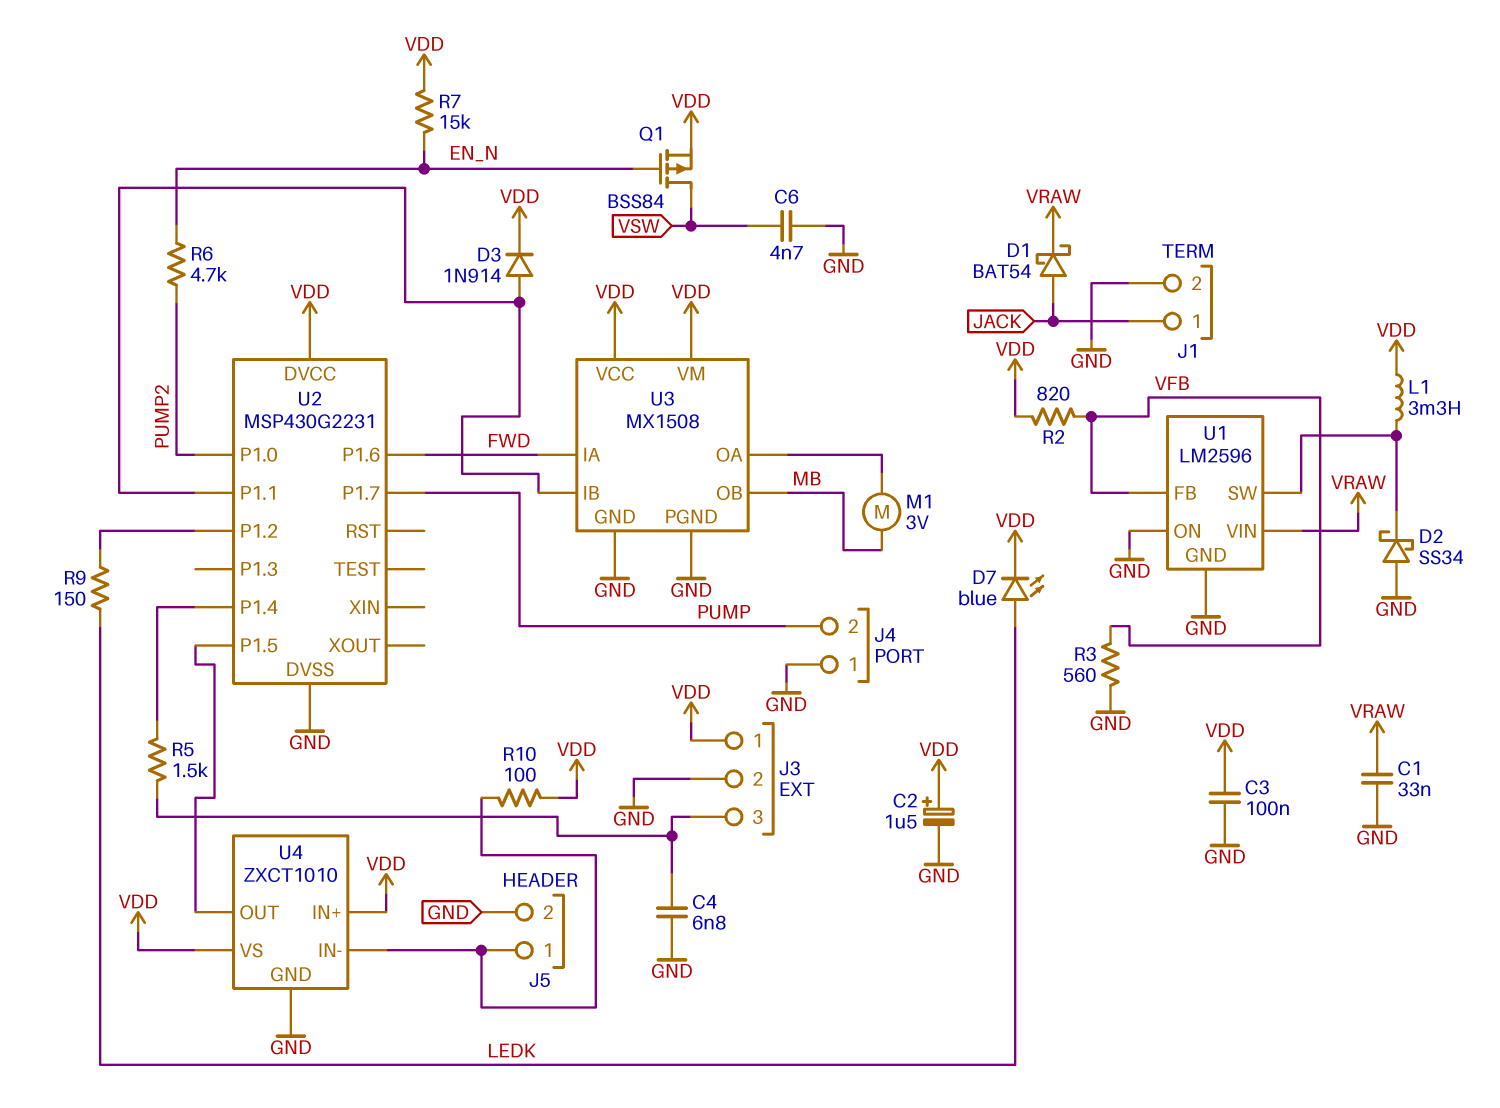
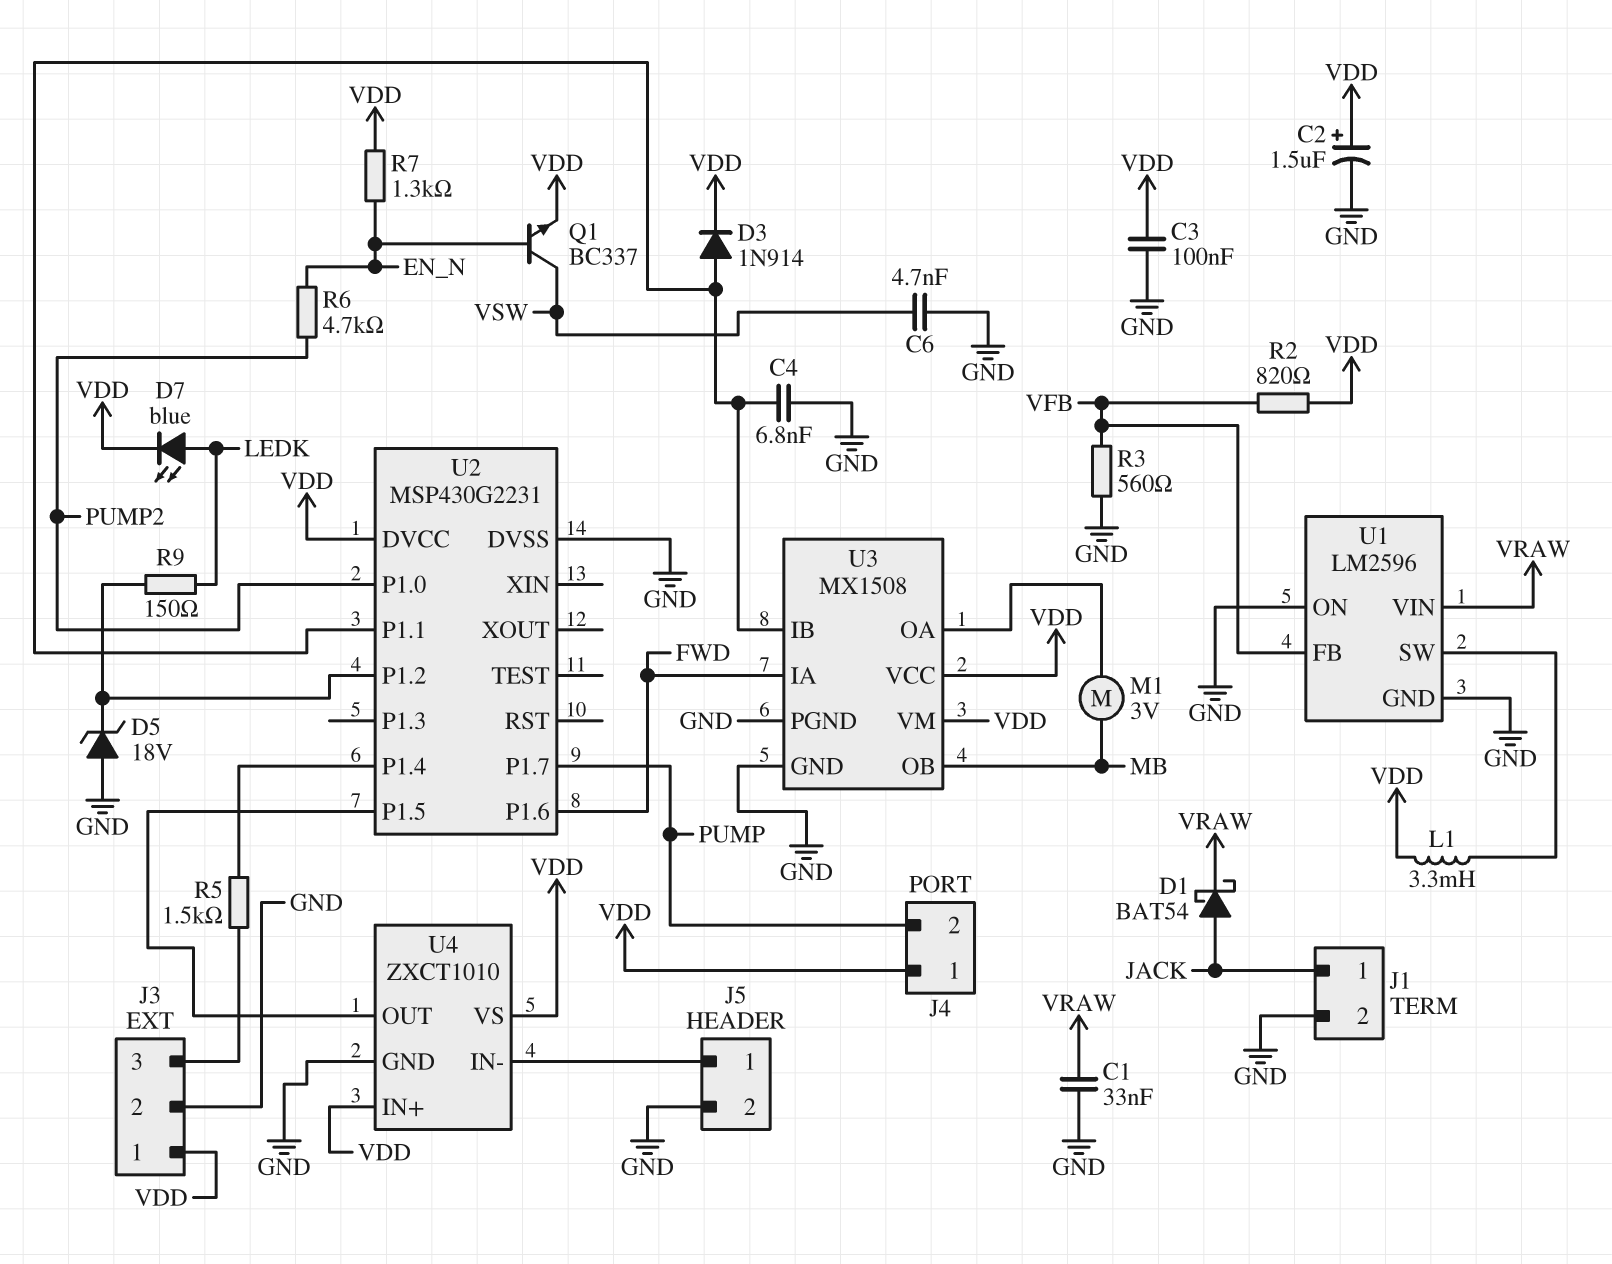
C4: 6.8nF (GND, J3/3) -> 6.8nF (GND, U2/P1.1)
D2: schottky SS34 (A GND, K U1/SW) -> none
D5: none -> zener 18V (A GND, K U2/P1.2)
J4 pin 1: GND -> VDD
Q1: PMOS BSS84 (G EN_N, D VSW, S VDD) -> NPN BC337 (B EN_N, C VSW, E VDD)
R7: 15k (EN_N, VDD) -> 1.3k (EN_N, VDD)
R10: 100 (J5/1, VDD) -> none

